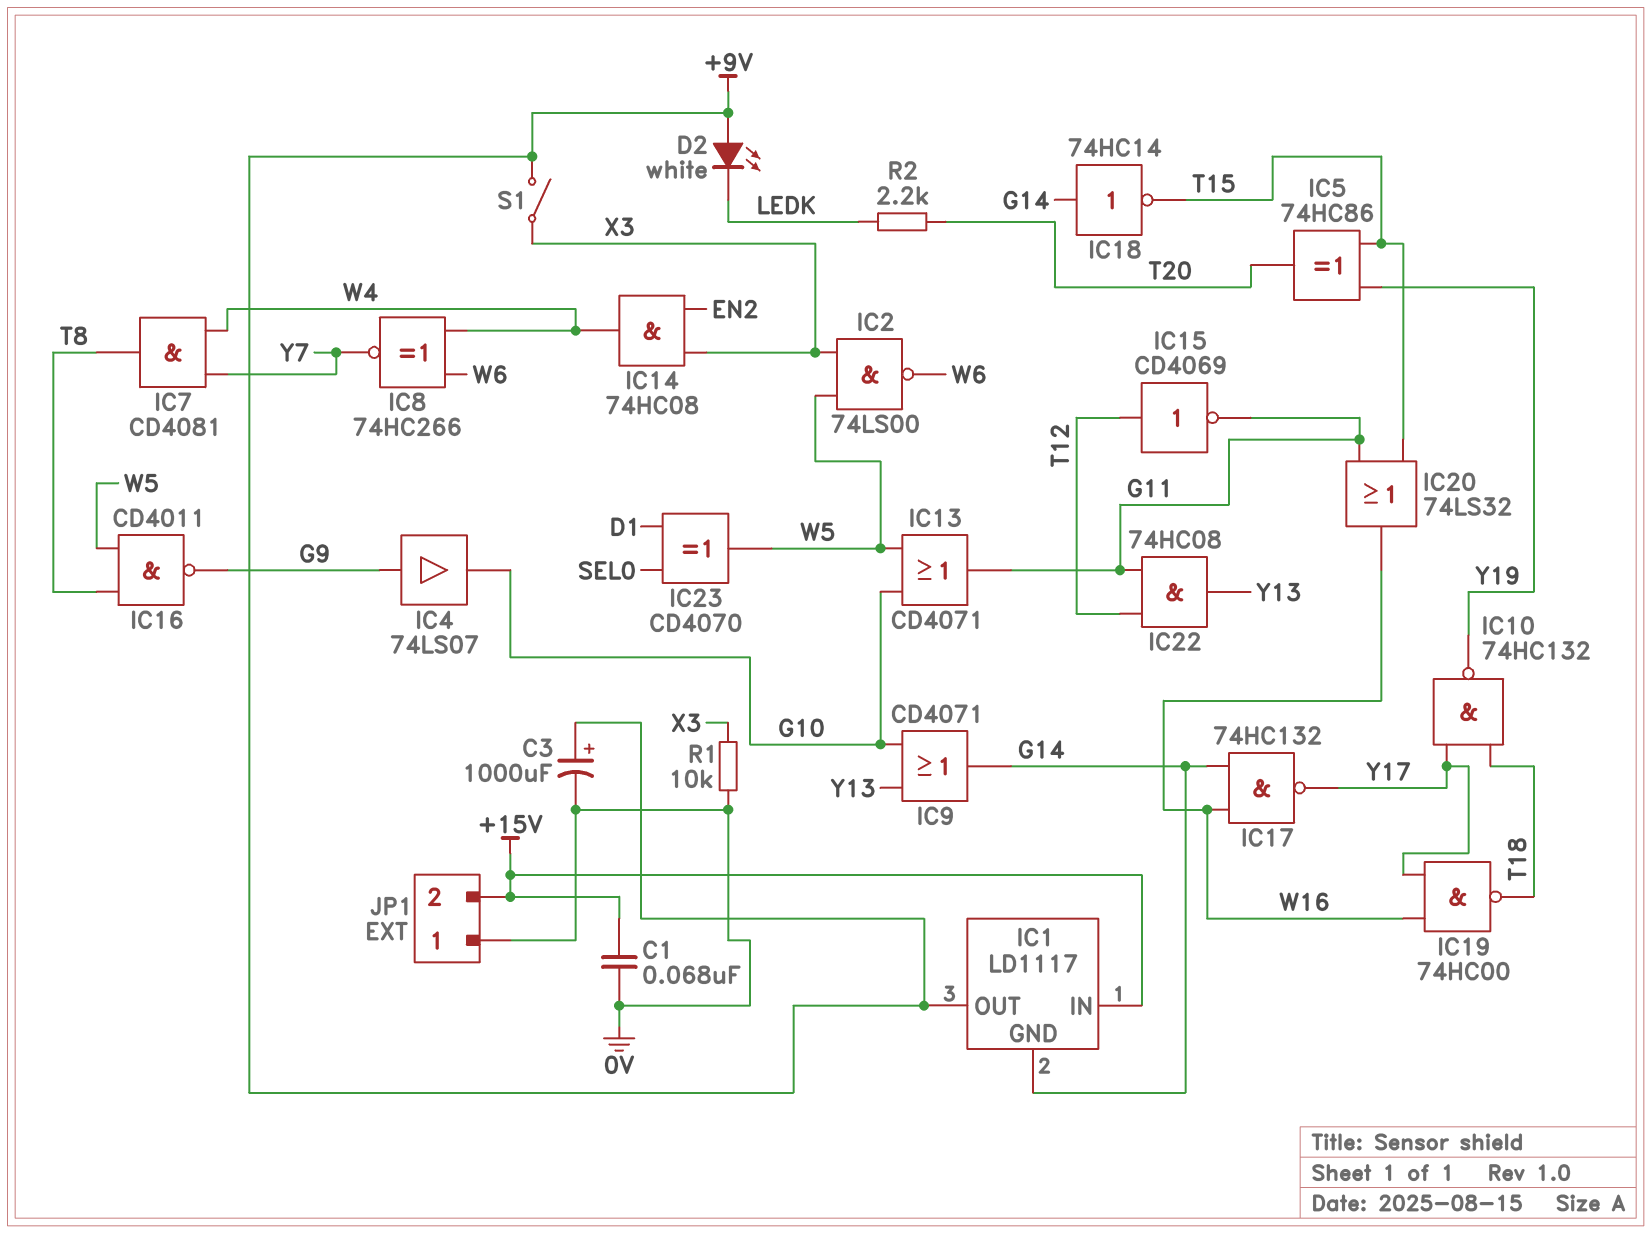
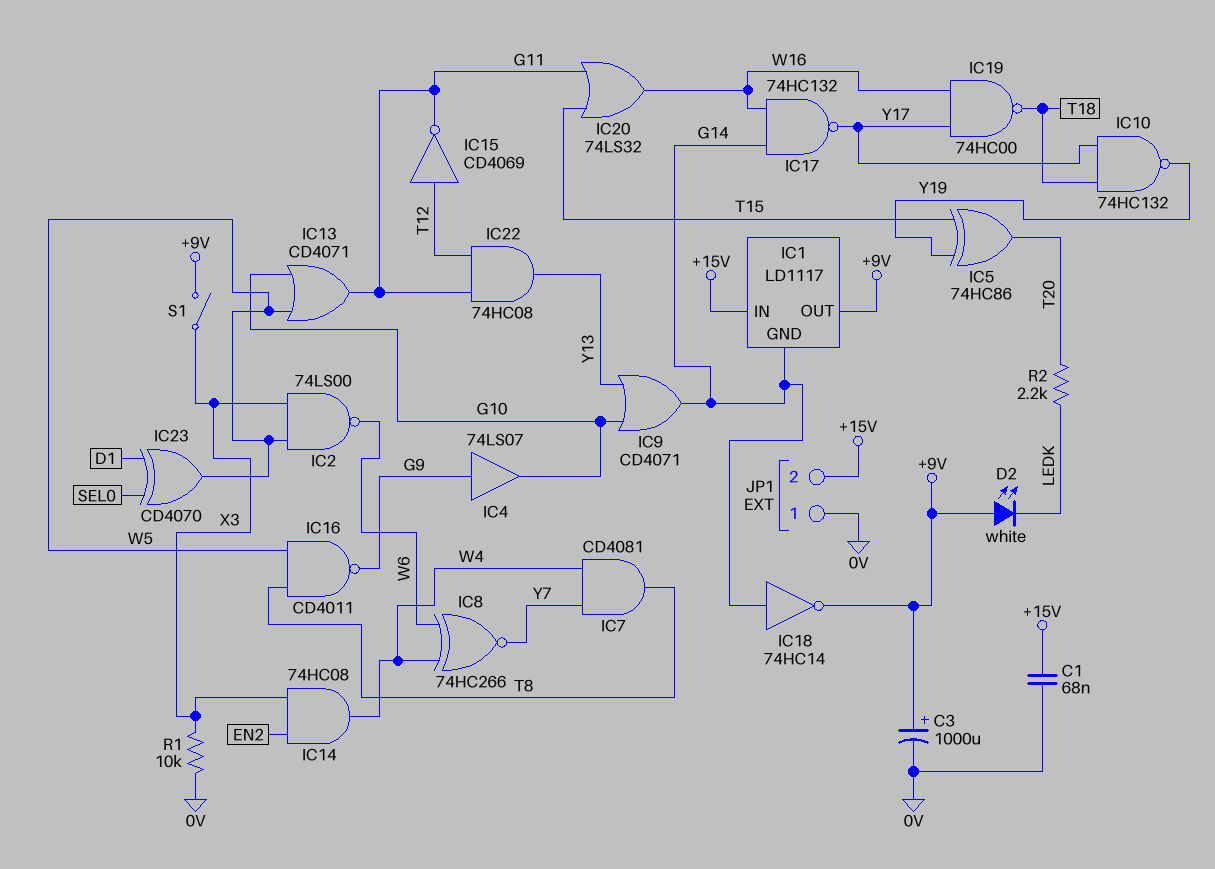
IC18: NOT 74HC14 (in G14, out T15) -> NOT 74HC14 (in G14, out +9V)

